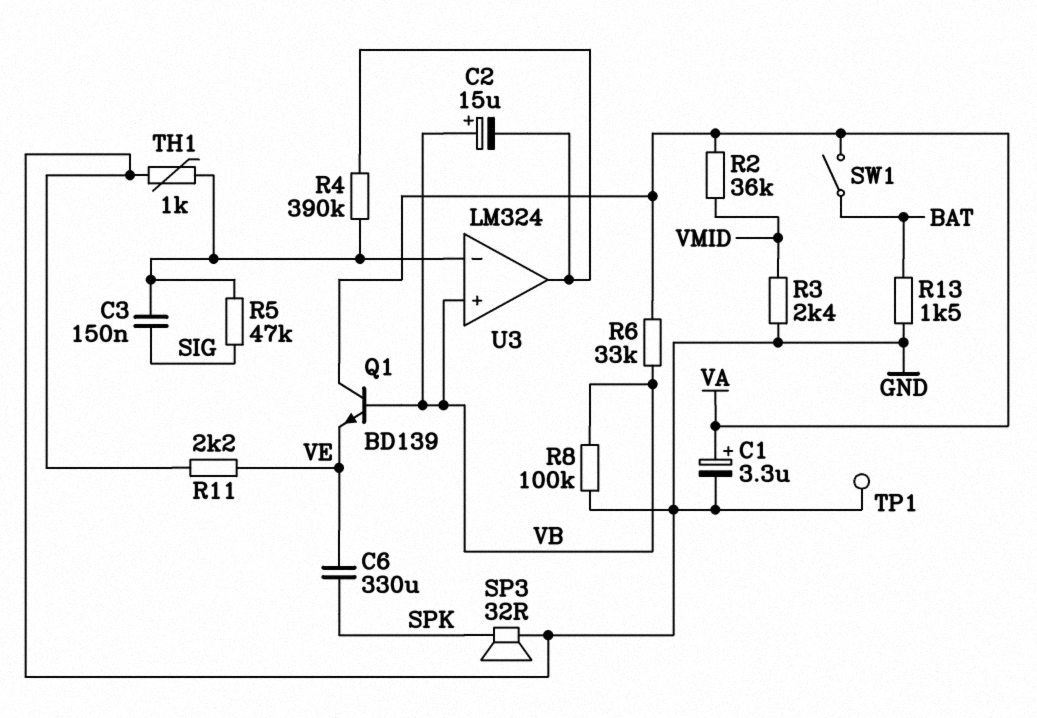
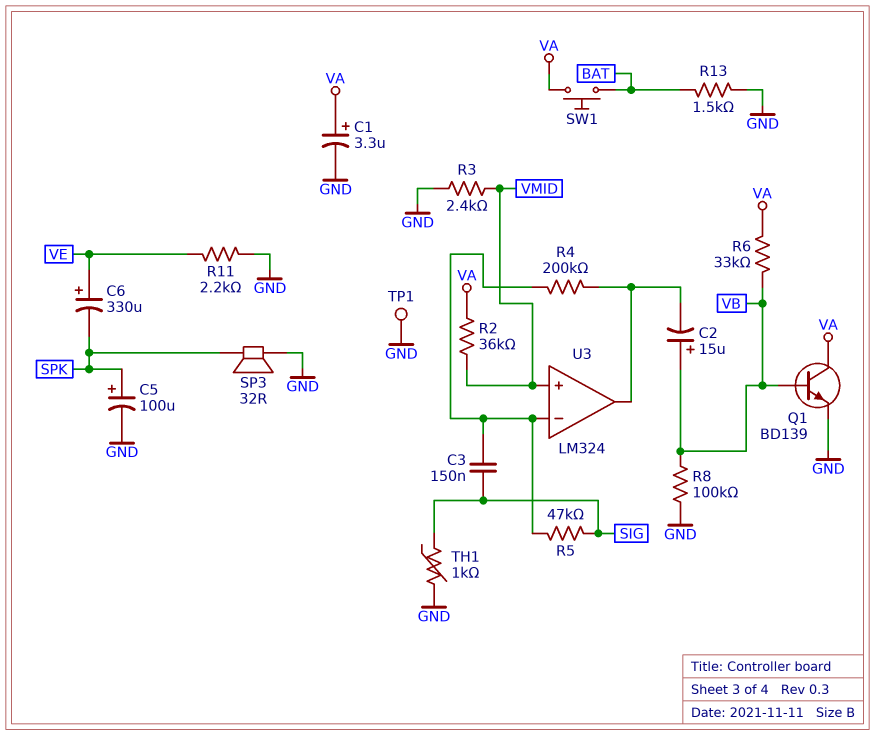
C5: none -> 100uF (plus SPK, minus GND)
C6: 330uF (SPK, VE) -> 330uF (plus VE, minus SPK)
Q1: NPN BD139 (B VB, C VA, E VE) -> NPN BD139 (B VB, C VA, E GND)
R4: 390k (U3/in-, U3/out) -> 200k (U3/in-, U3/out)
SW1: switch (BAT, VA) -> button (BAT, VA)
TH1: 1k (GND, U3/in-) -> 1k (GND, SIG)
U3 pin in+: VB -> VMID

